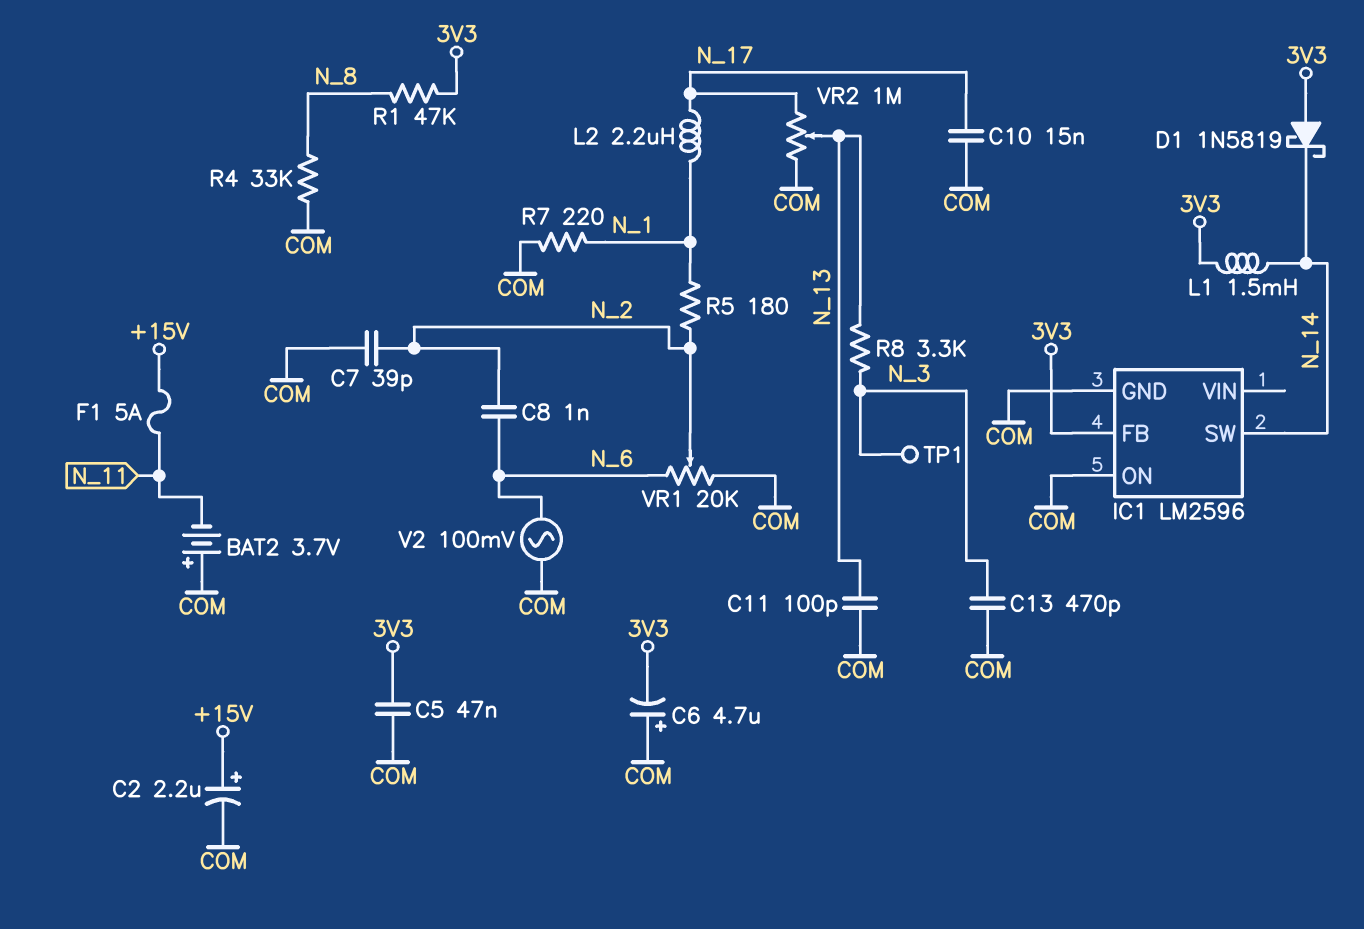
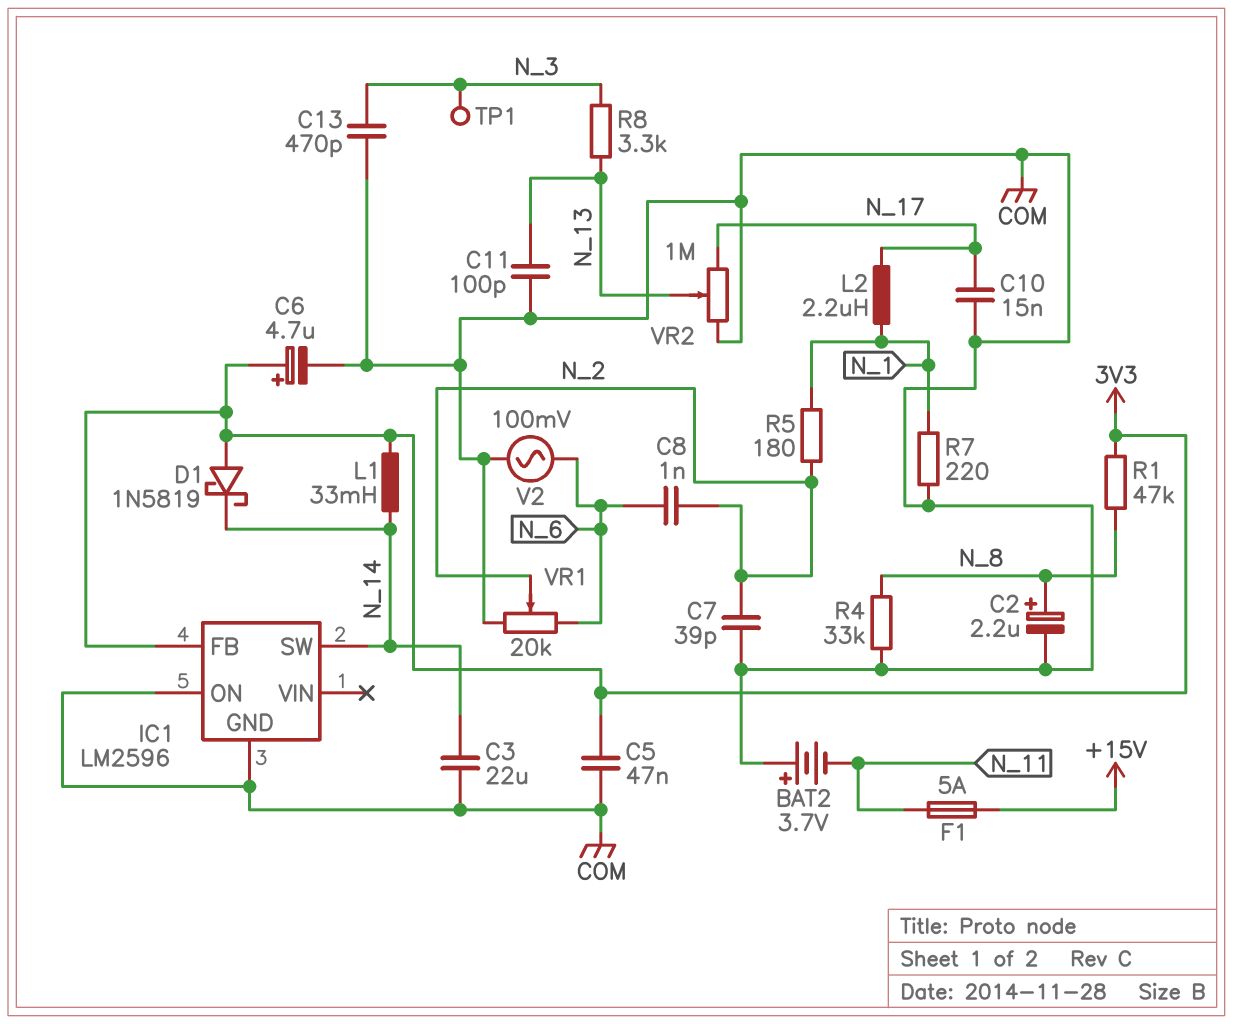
C2: 2.2uF (plus +15V, minus COM) -> 2.2uF (plus N_8, minus COM)
C3: none -> 22uF (COM, N_14)
C6: 4.7uF (plus COM, minus 3V3) -> 4.7uF (plus 3V3, minus COM)
L1: 1.5mH (3V3, N_14) -> 33mH (3V3, N_14)

